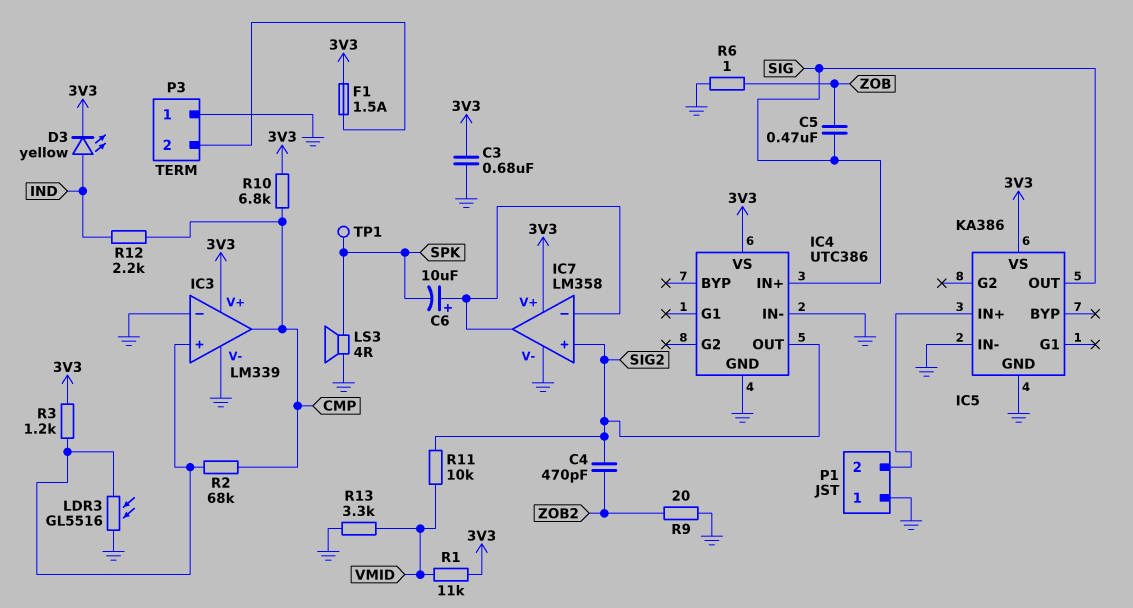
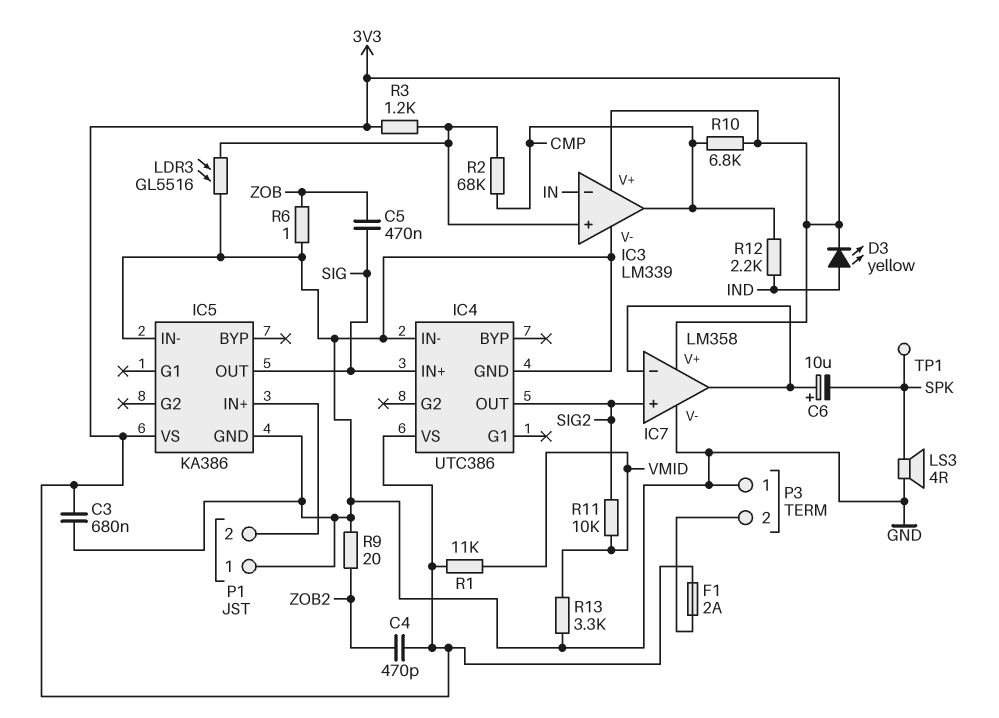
C4: 470pF (SIG2, ZOB2) -> 470pF (3V3, ZOB2)
F1: 1.5A (3V3, P3/2) -> 2A (3V3, P3/2)
IC3 pin in-: GND -> IN

